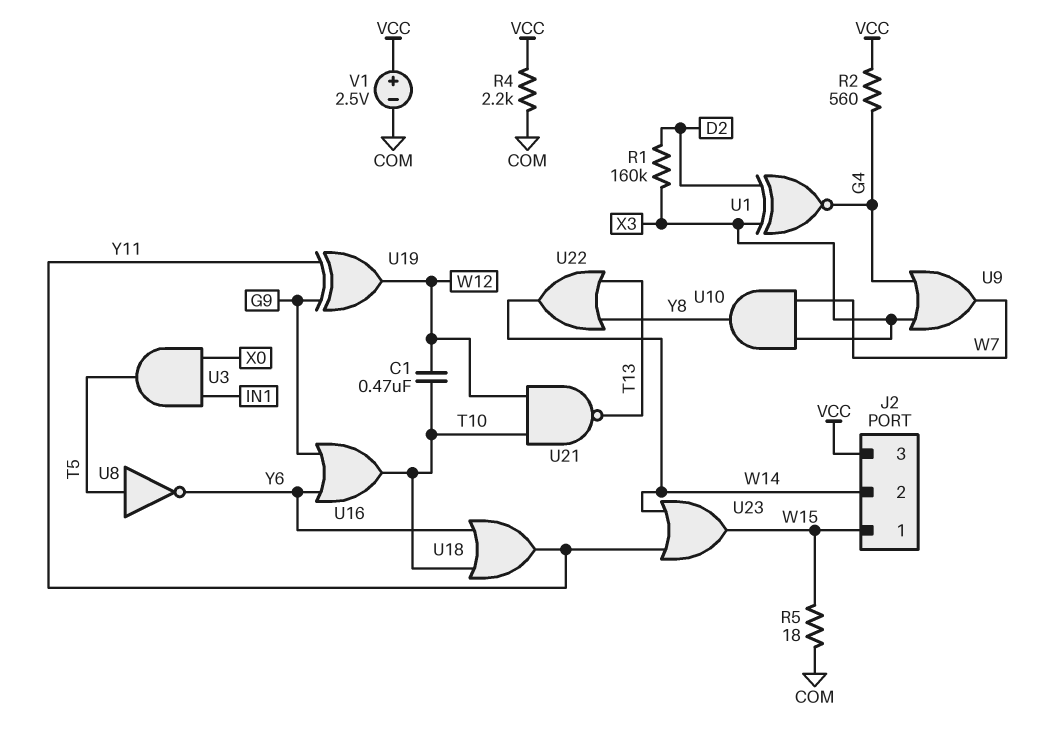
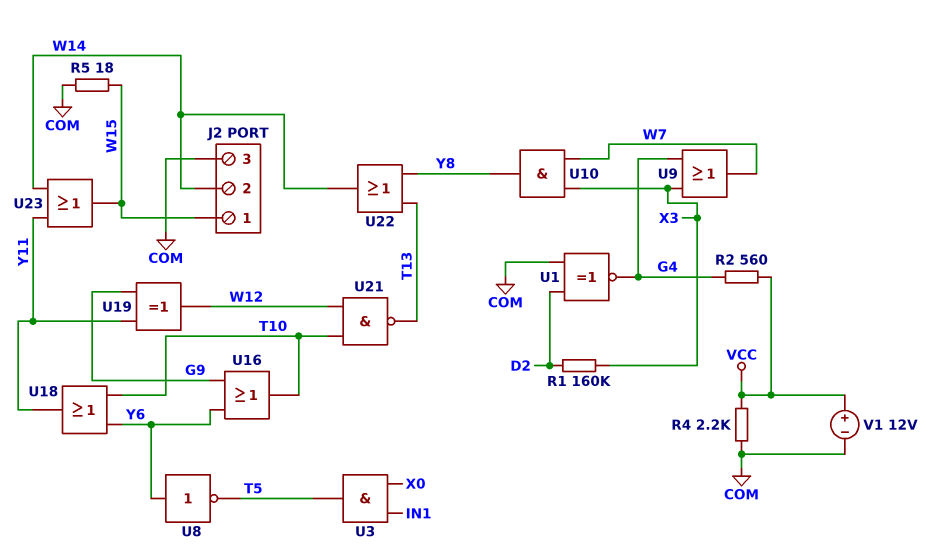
C1: 470nF (T10, W12) -> none
J2 pin 3: VCC -> COM
U1: XNOR (in D2, in X3, out G4) -> XNOR (in COM, in D2, out G4)
U8: NOT (in T5, out Y6) -> NOT (in Y6, out T5)
V1: 2.5V (plus VCC, minus COM) -> 12V (plus VCC, minus COM)

